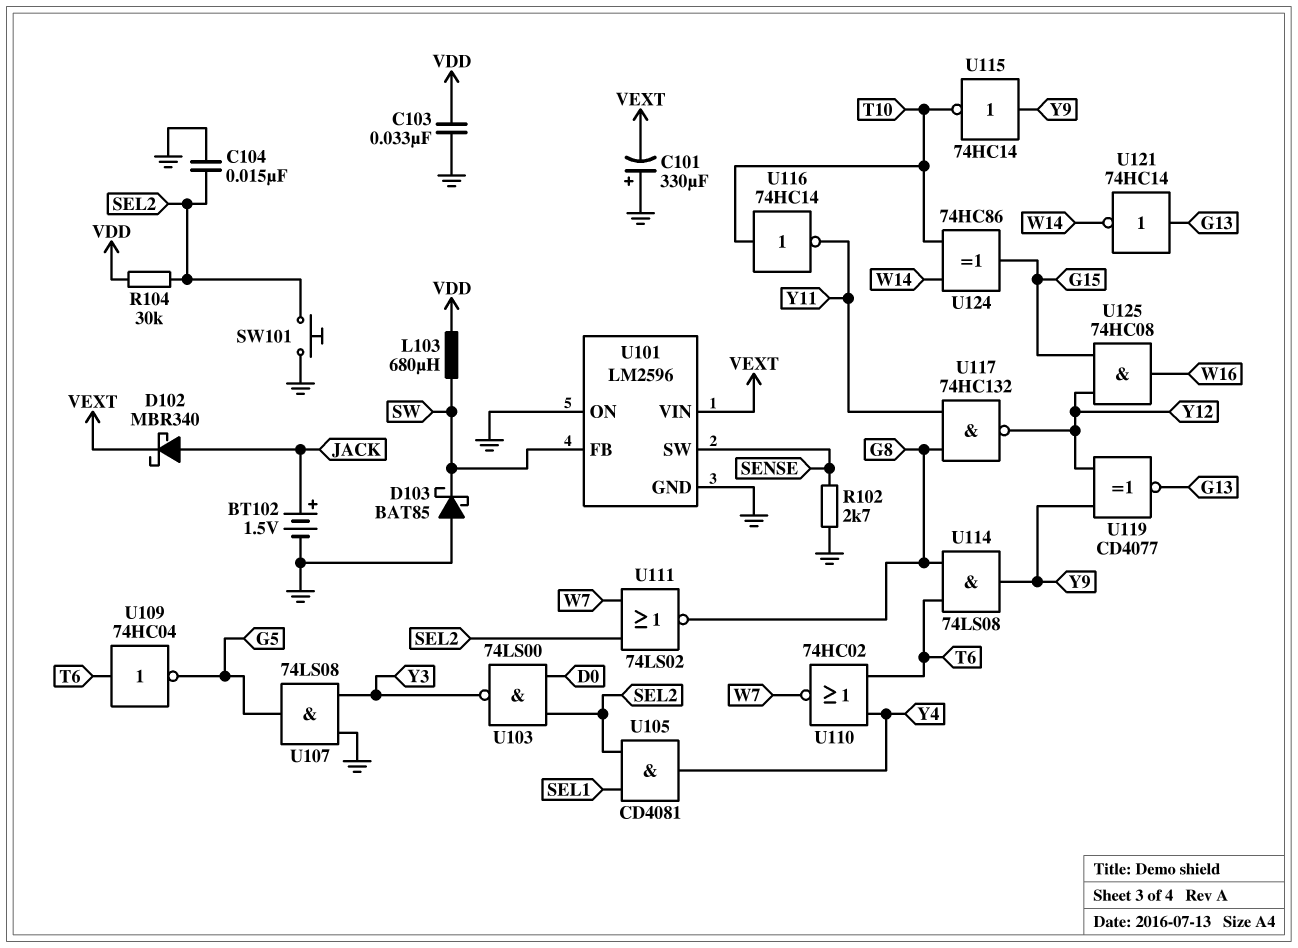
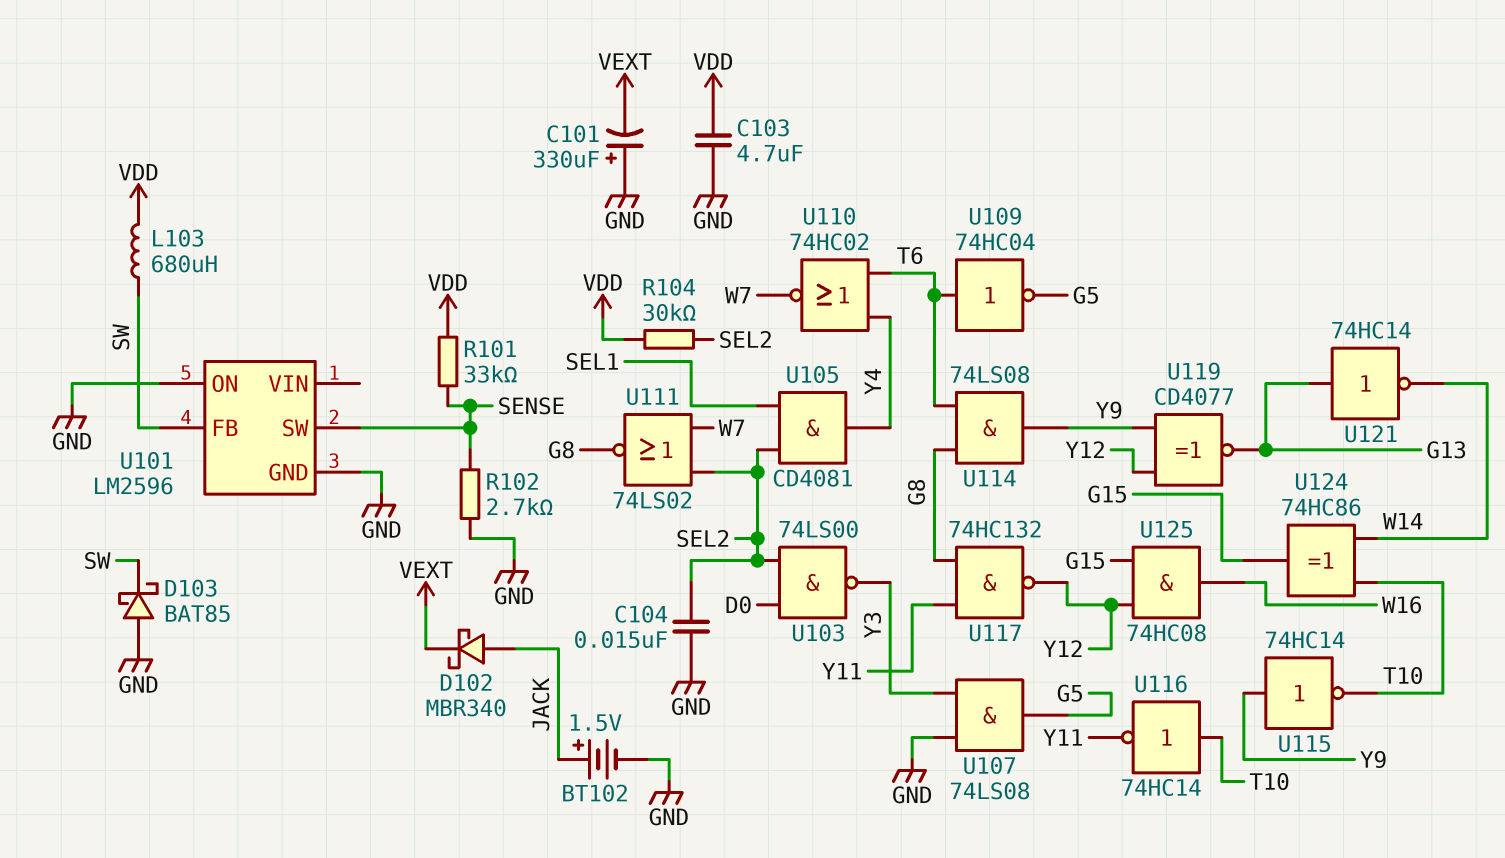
C103: 33nF (GND, VDD) -> 4.7uF (GND, VDD)
R101: none -> 33k (SENSE, VDD)
SW101: button (GND, SEL2) -> none
U101 pin VIN: VEXT -> none

